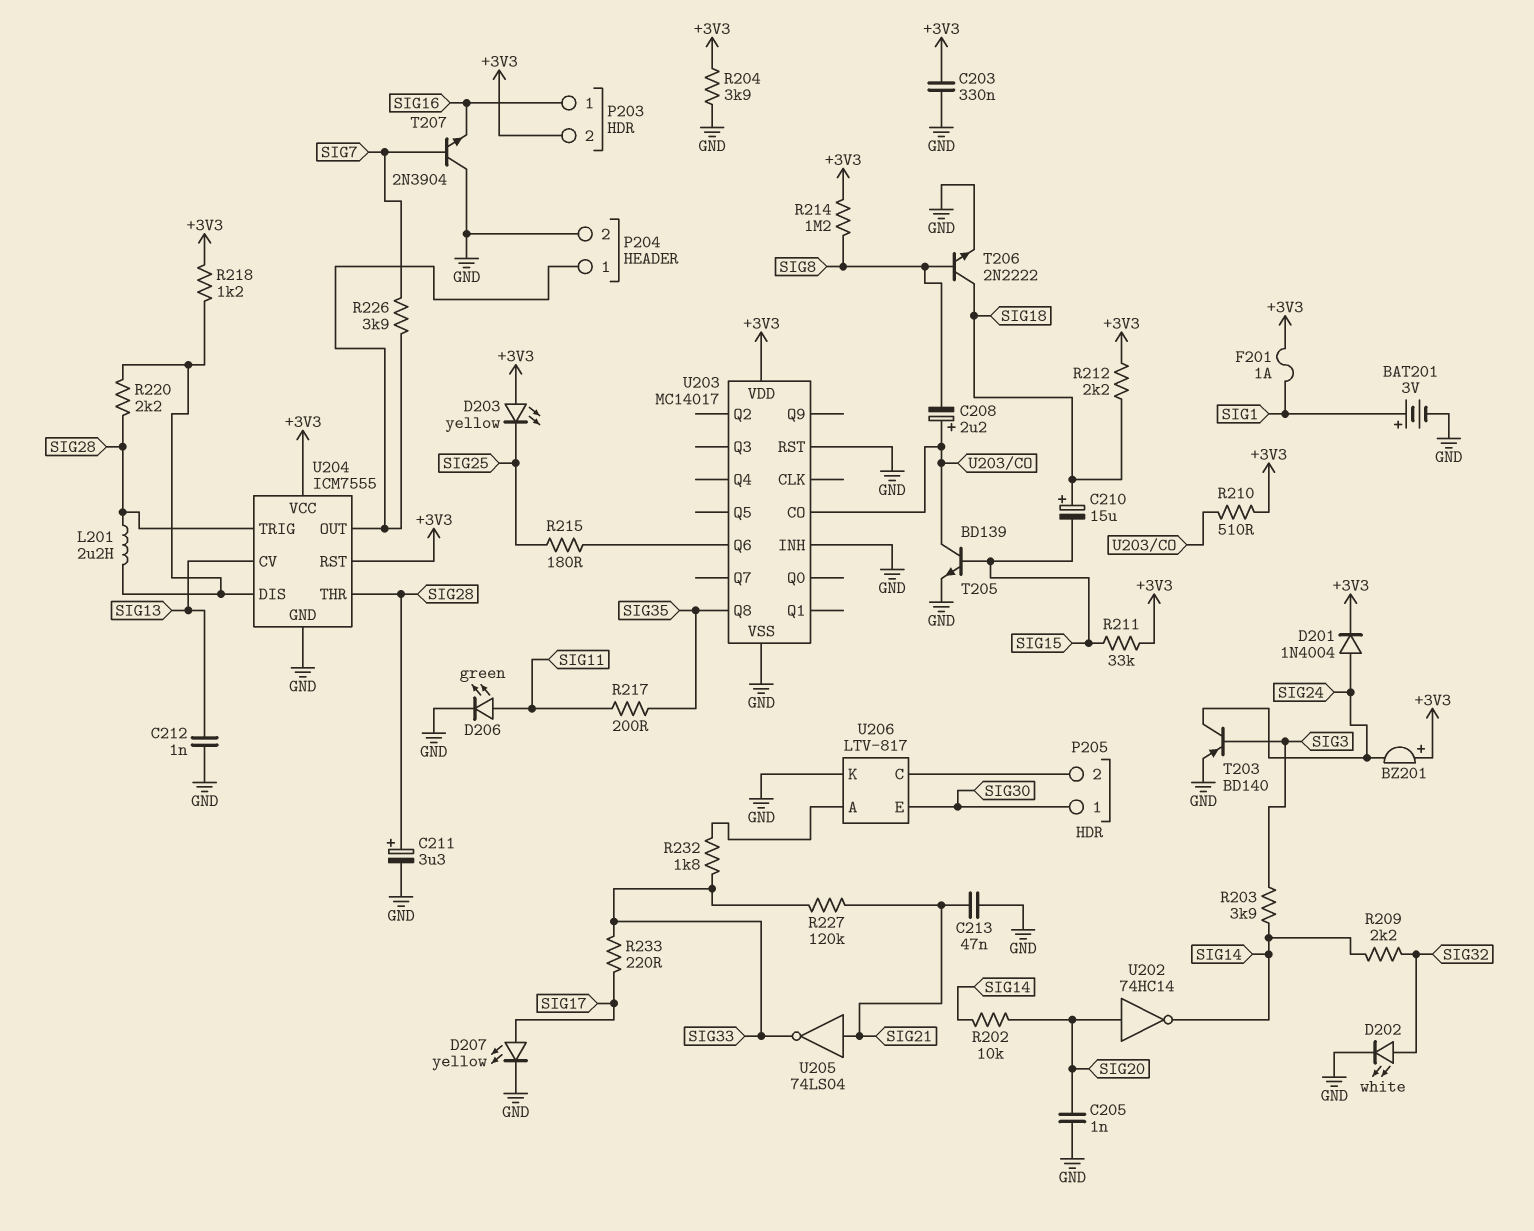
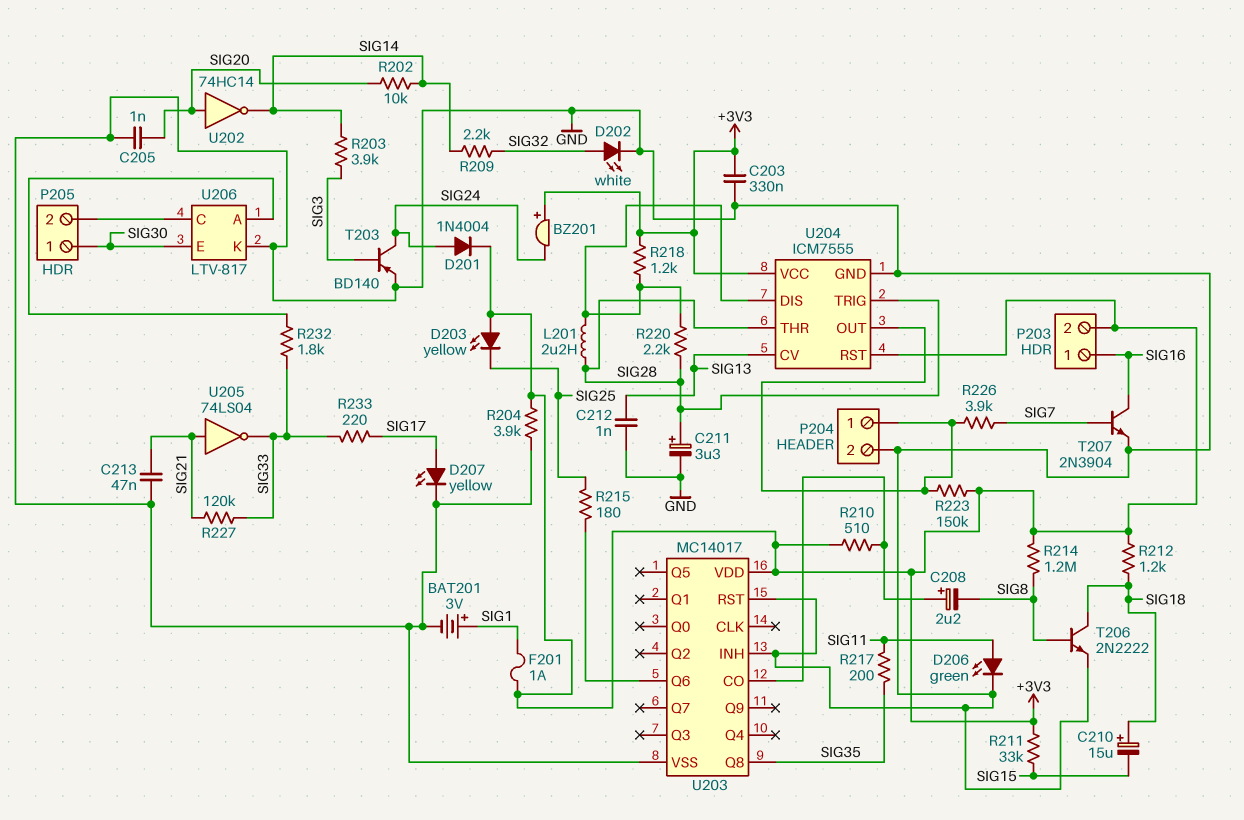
R212: 2.2k (+3V3, SIG18) -> 1.2k (+3V3, SIG18)
R223: none -> 150k (+3V3, P204/1)
T205: NPN BD139 (B SIG15, C U203/CO, E GND) -> none
T207: NPN 2N3904 (B SIG7, C GND, E SIG16) -> NPN 2N3904 (B SIG7, C SIG16, E GND)

